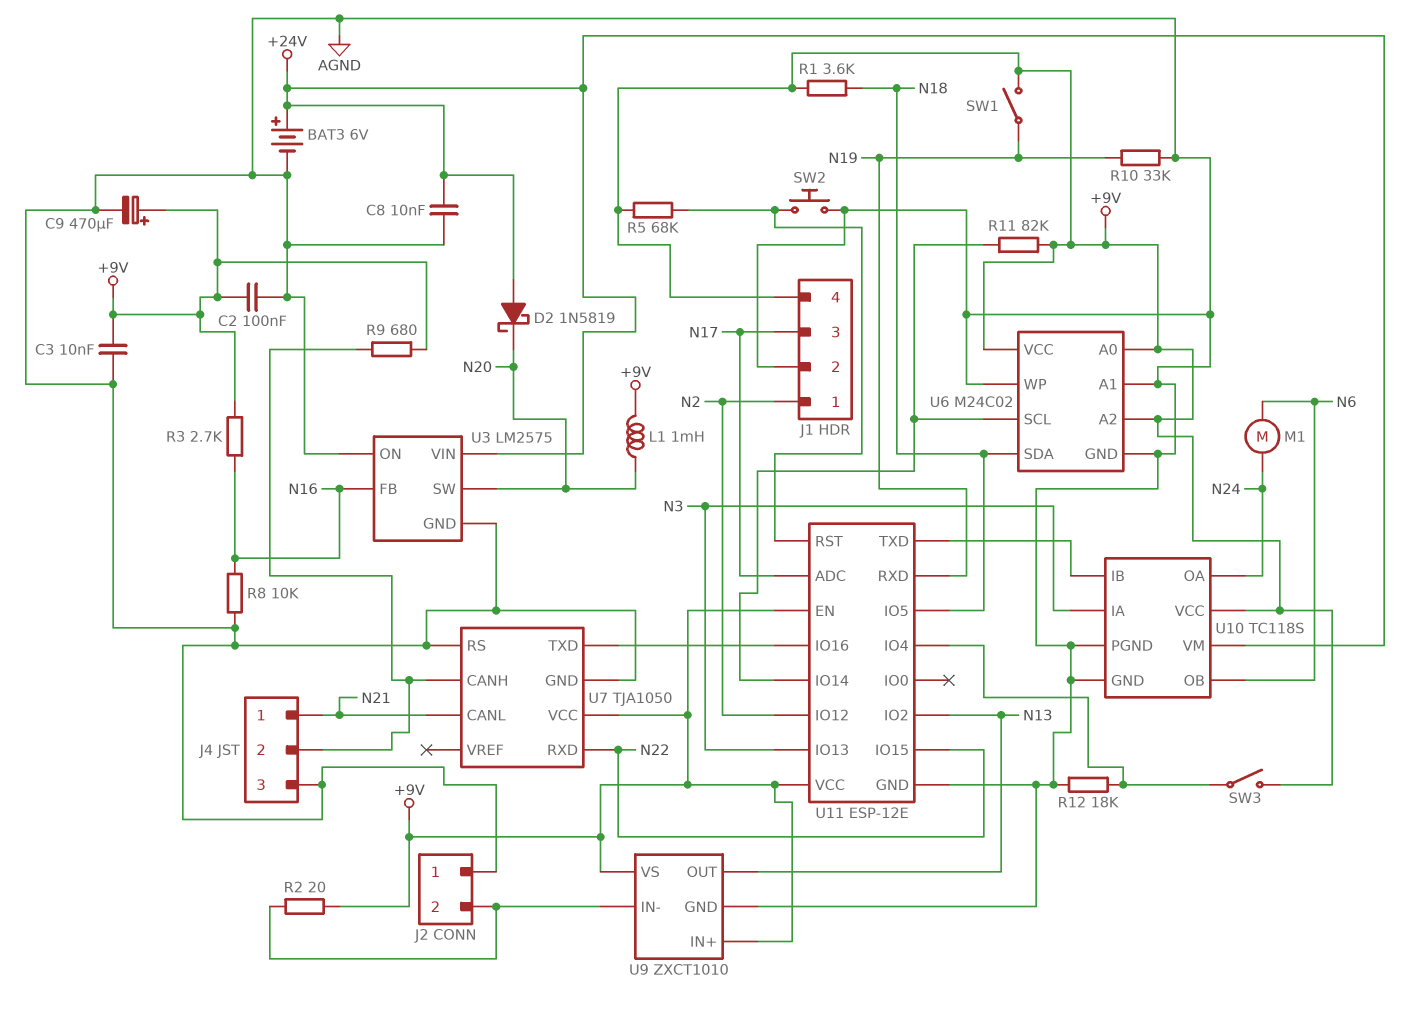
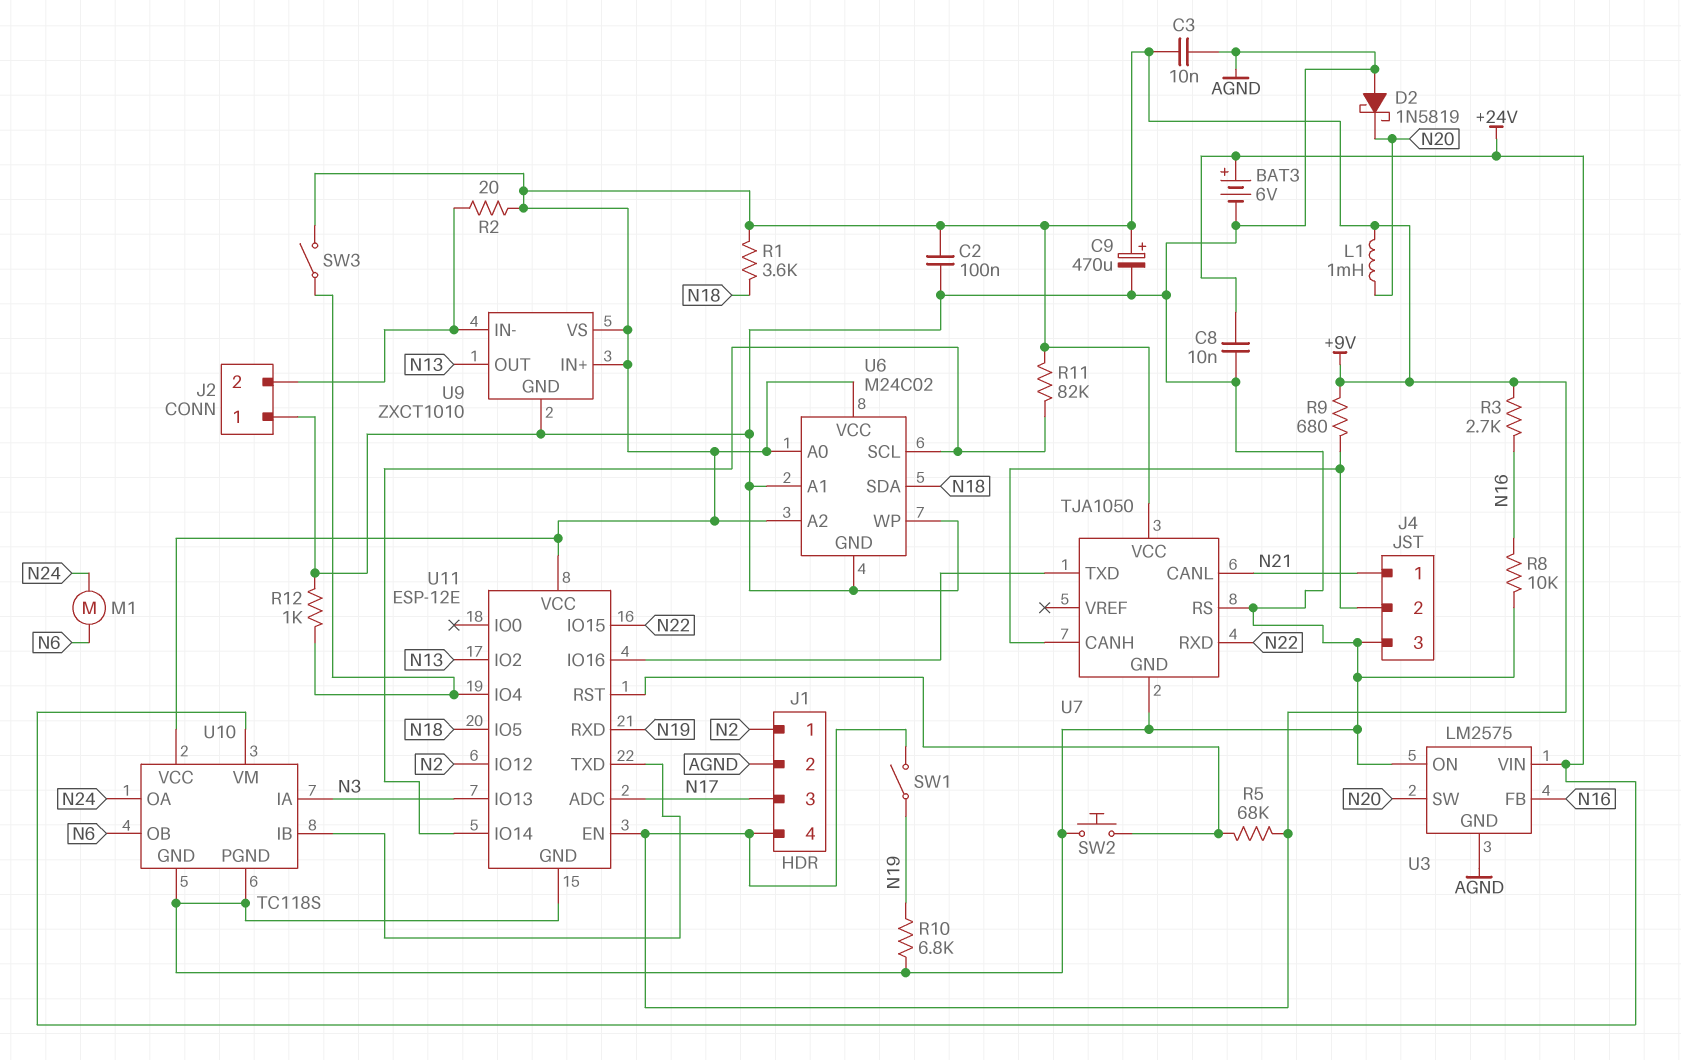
D2: schottky 1N5819 (A +24V, K N20) -> schottky 1N5819 (A AGND, K N20)
R10: 33k (AGND, N19) -> 6.8k (AGND, N19)
R12: 18k (AGND, U11/IO4) -> 1k (AGND, U11/IO4)

